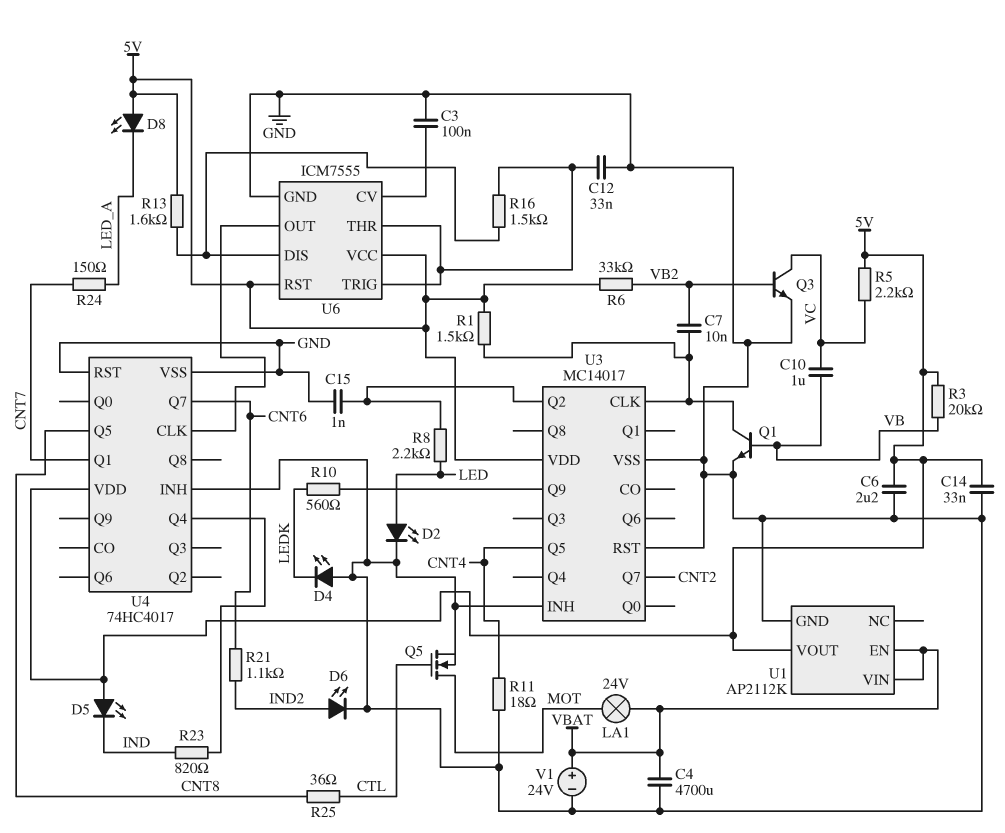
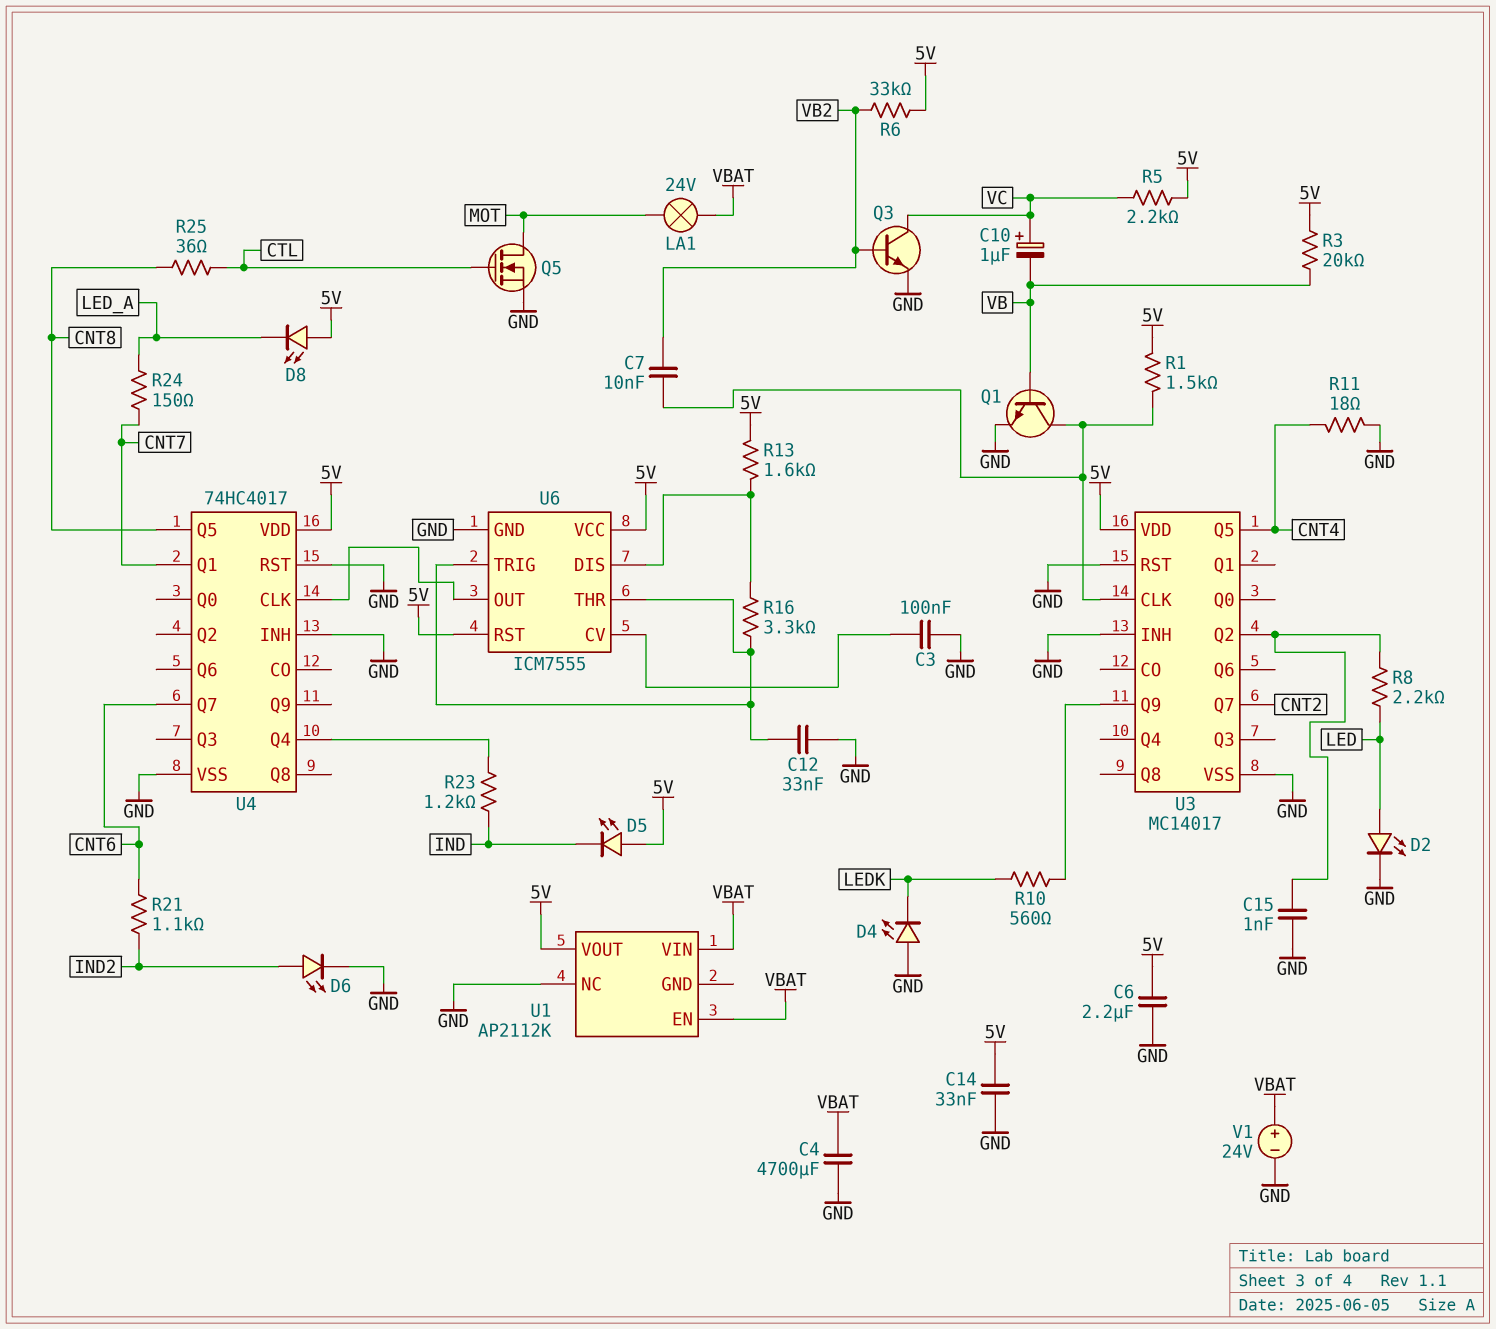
C10: 1uF (VB, VC) -> 1uF (plus VC, minus VB)
R16: 1.5k (U6/DIS, U6/THR) -> 3.3k (U6/DIS, U6/THR)
R23: 820 (IND, U4/Q4) -> 1.2k (IND, U4/Q4)
U1 pin GND: GND -> none
U1 pin NC: none -> GND

